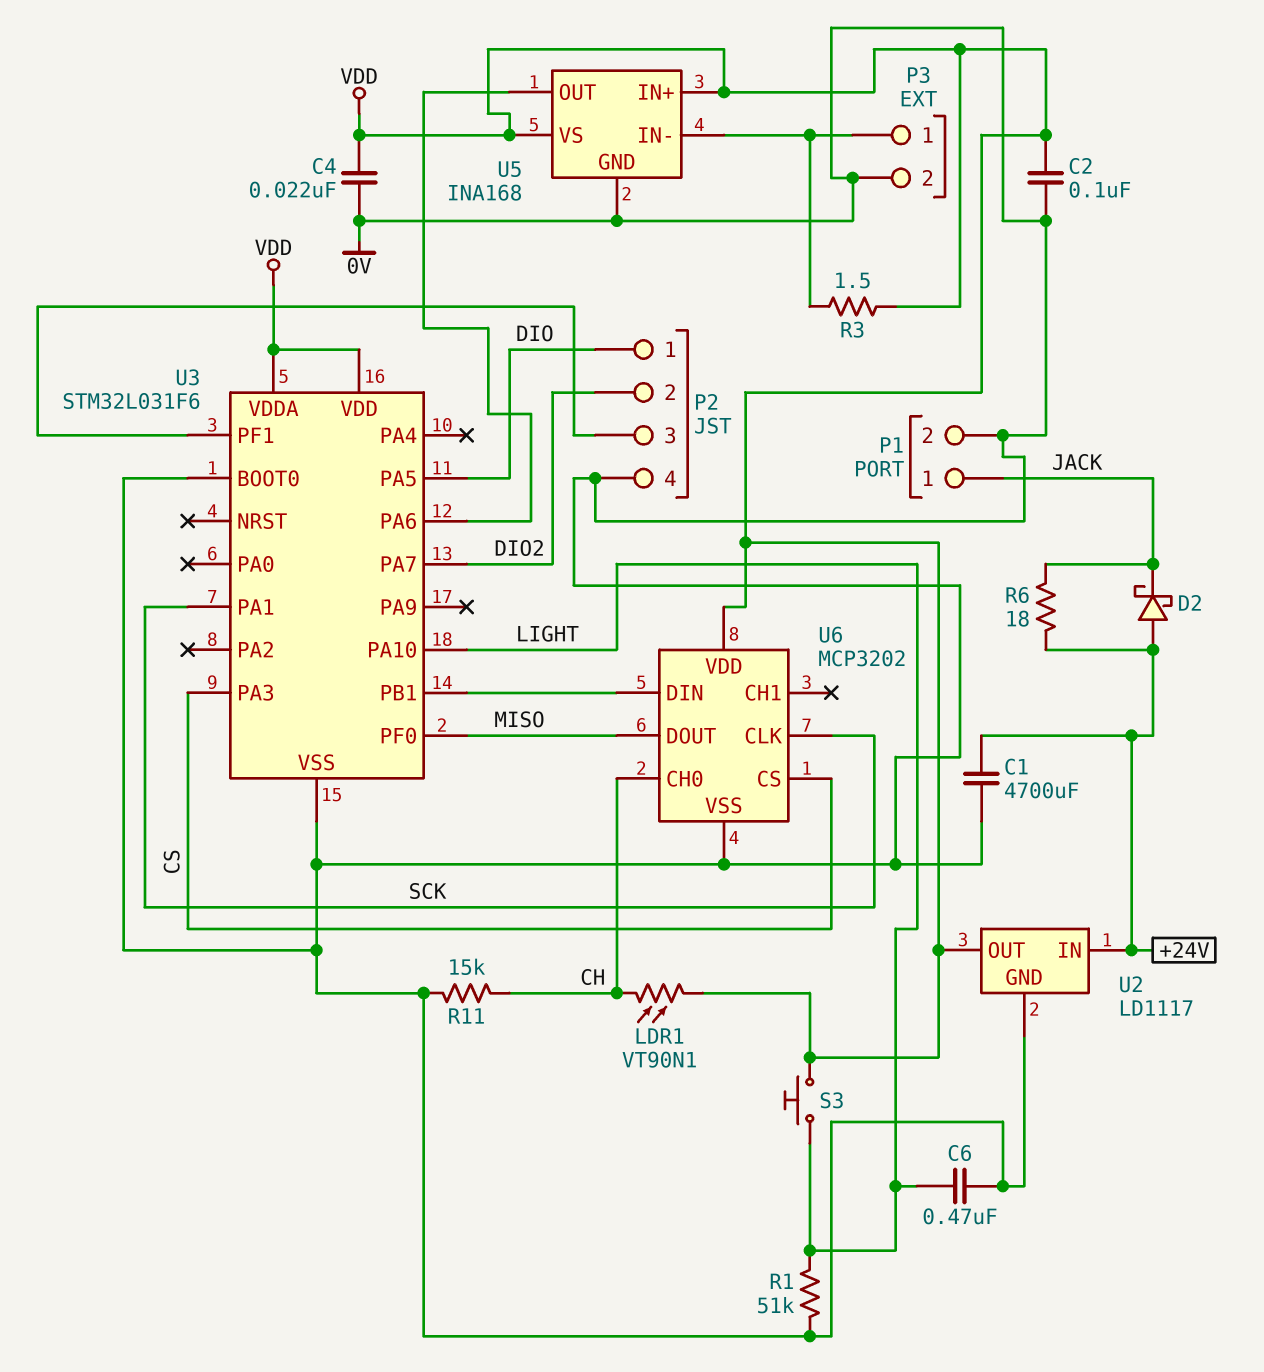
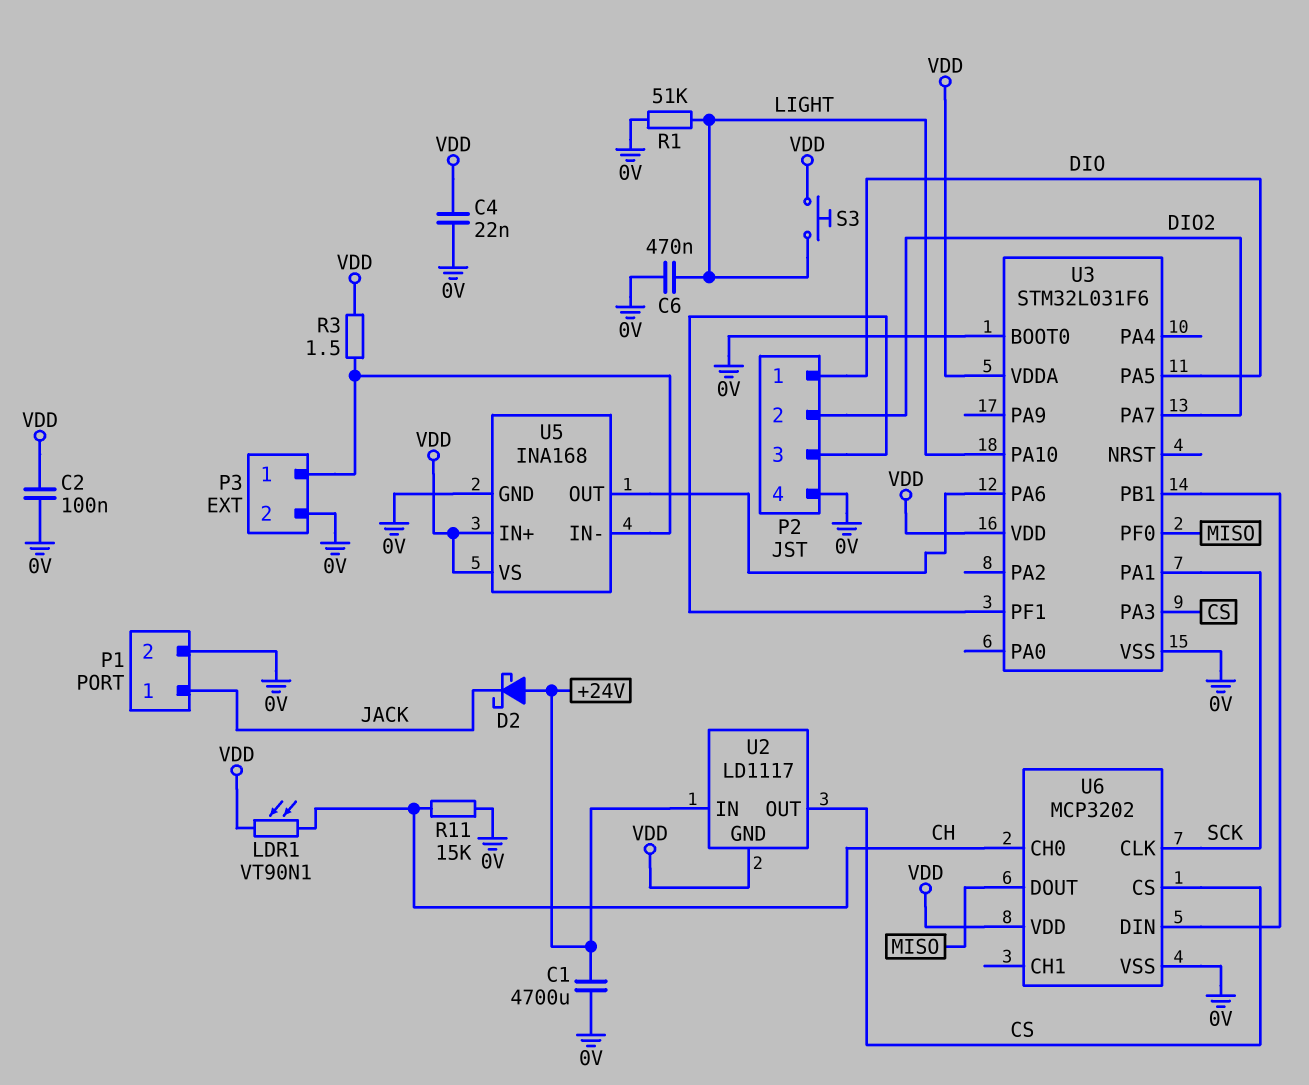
R6: 18 (+24V, JACK) -> none
U2 pin GND: 0V -> VDD
U2 pin OUT: VDD -> CS

